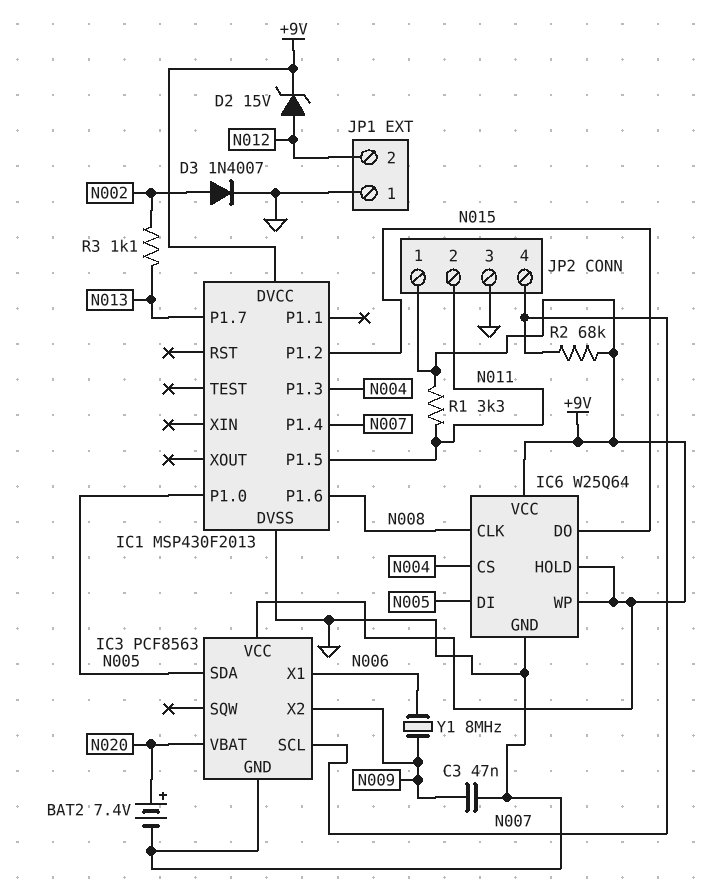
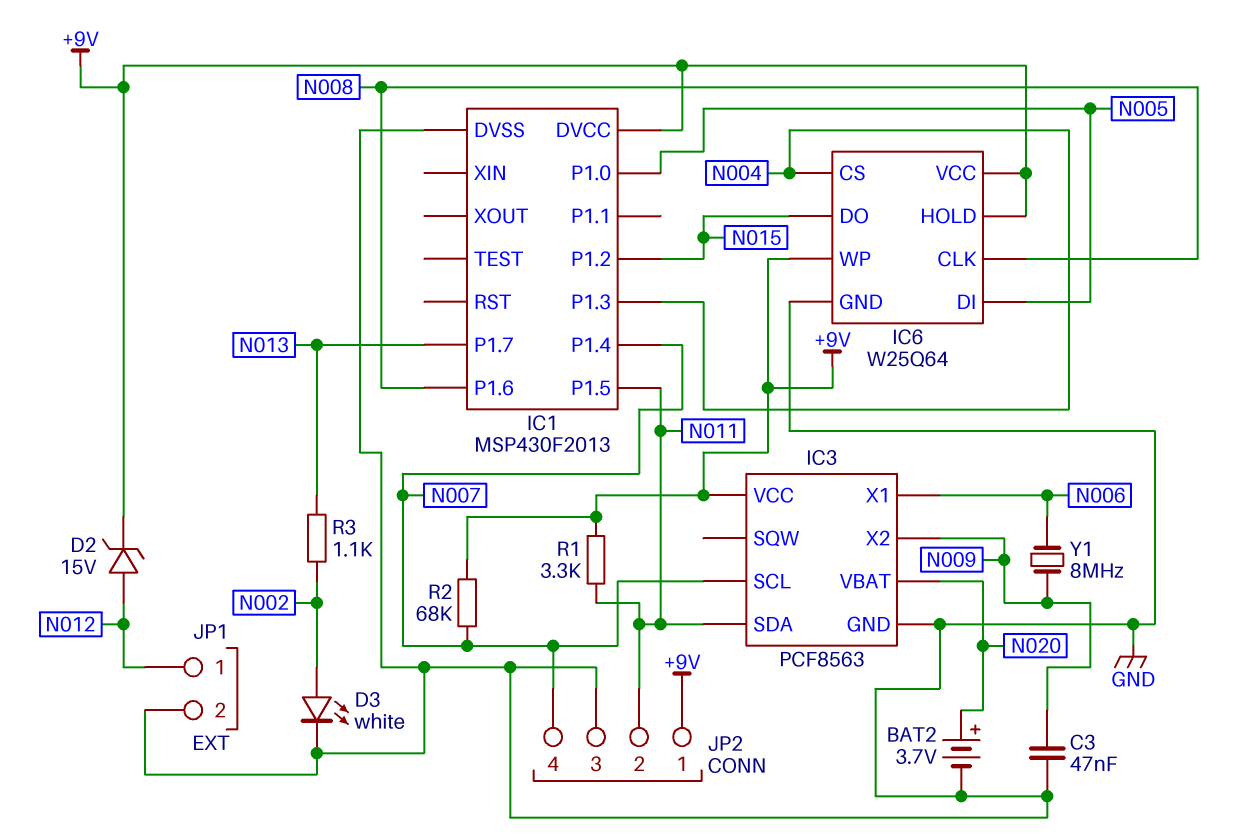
BAT2: 7.4V (plus N020, minus GND) -> 3.7V (plus N020, minus GND)
D3: diode 1N4007 (A N002, K GND) -> LED white (A N002, K GND)
IC3 pin SDA: N005 -> N011
JP1 pin 1: GND -> N012
JP1 pin 2: N012 -> GND

